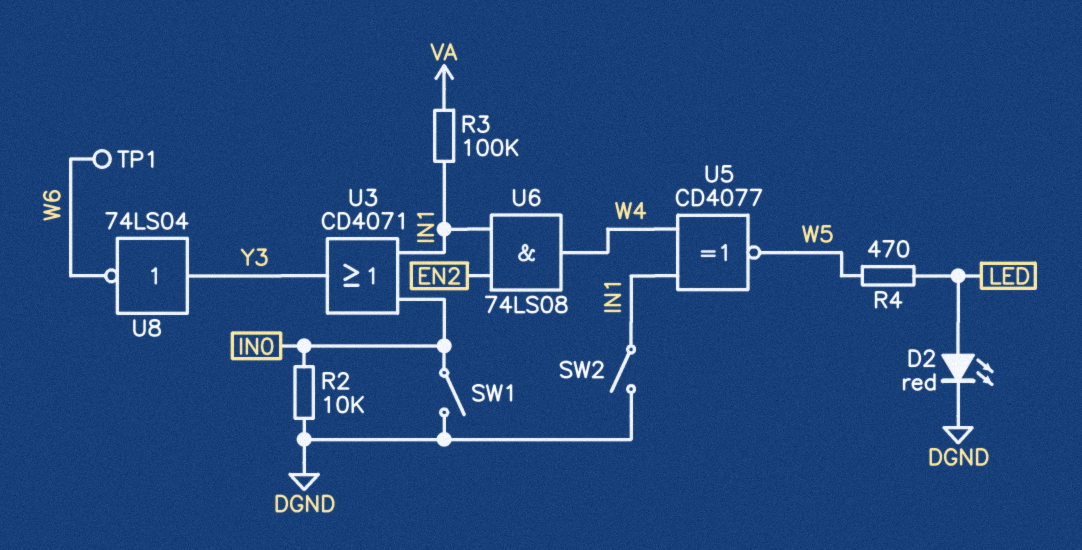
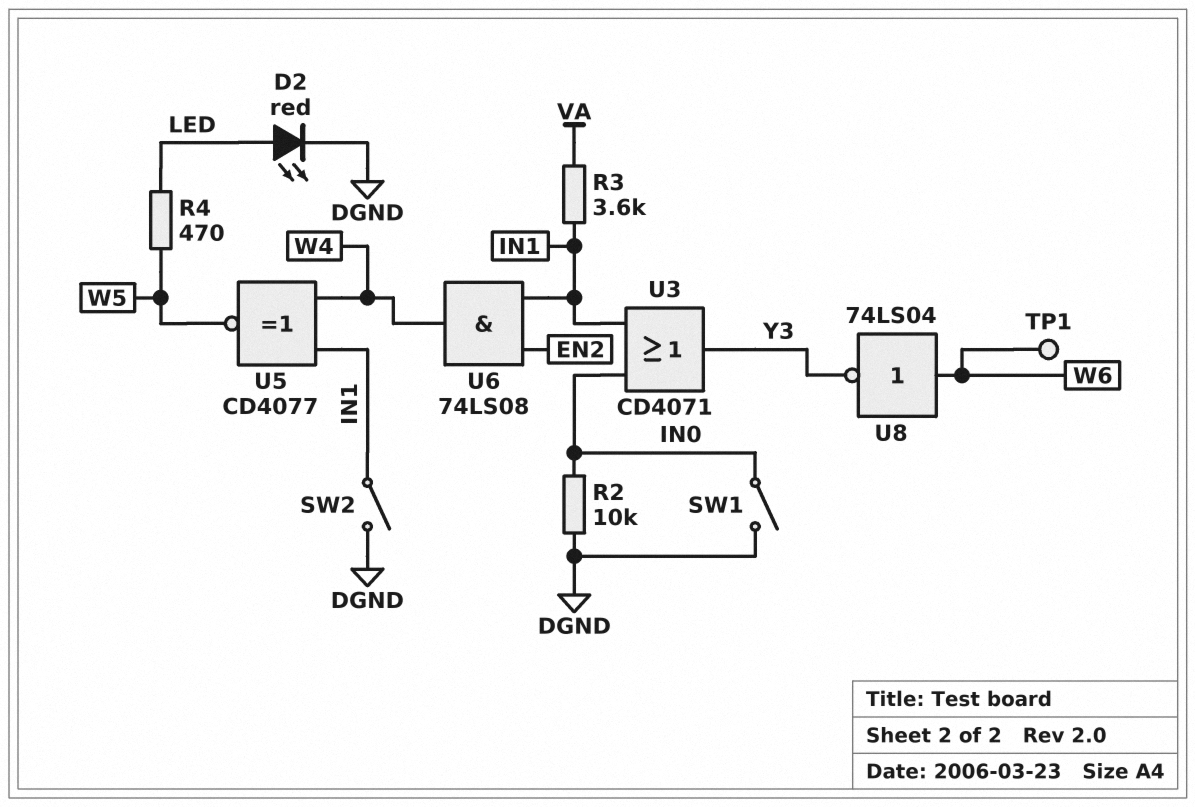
R3: 100k (IN1, VA) -> 3.6k (IN1, VA)
U8: NOT 74LS04 (in Y3, out W6) -> NOT 74LS04 (in W6, out Y3)

